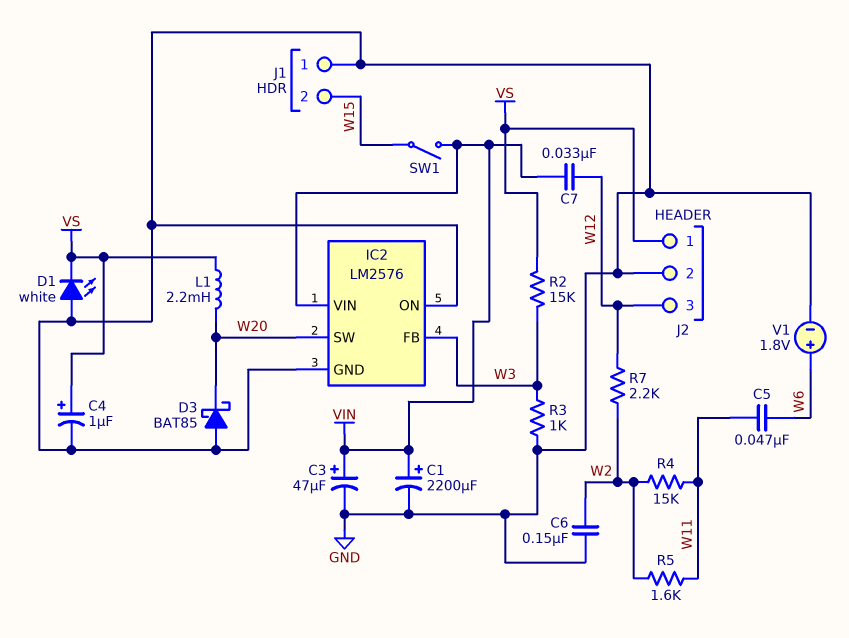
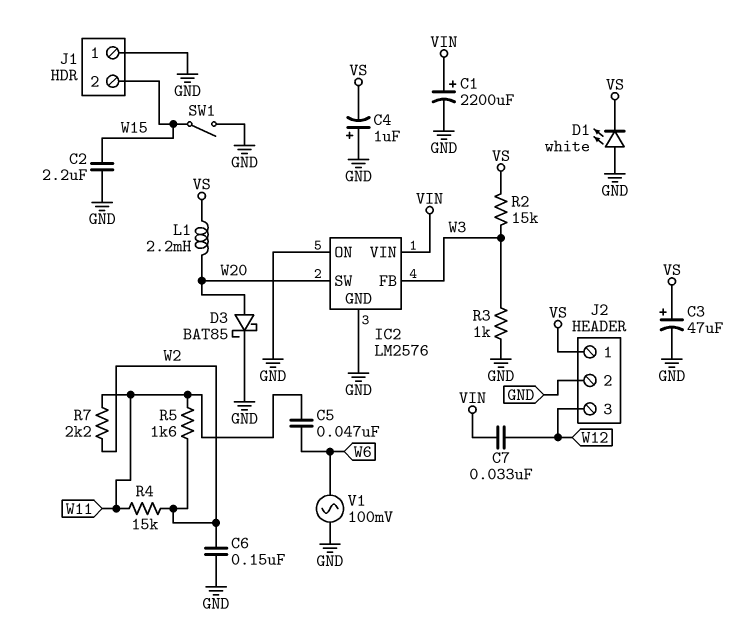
C2: none -> 2.2uF (GND, W15)
C3: 47uF (plus VIN, minus GND) -> 47uF (plus VS, minus GND)
C4: 1uF (plus VS, minus GND) -> 1uF (plus GND, minus VS)
D3: schottky BAT85 (A GND, K W20) -> schottky BAT85 (A W20, K GND)
R7: 2.2k (W2, W12) -> 2.2k (W2, W11)
SW1: switch (VIN, W15) -> switch (GND, W15)
V1: 1.8V (plus W6, minus GND) -> AC 100mV (GND, W6)

